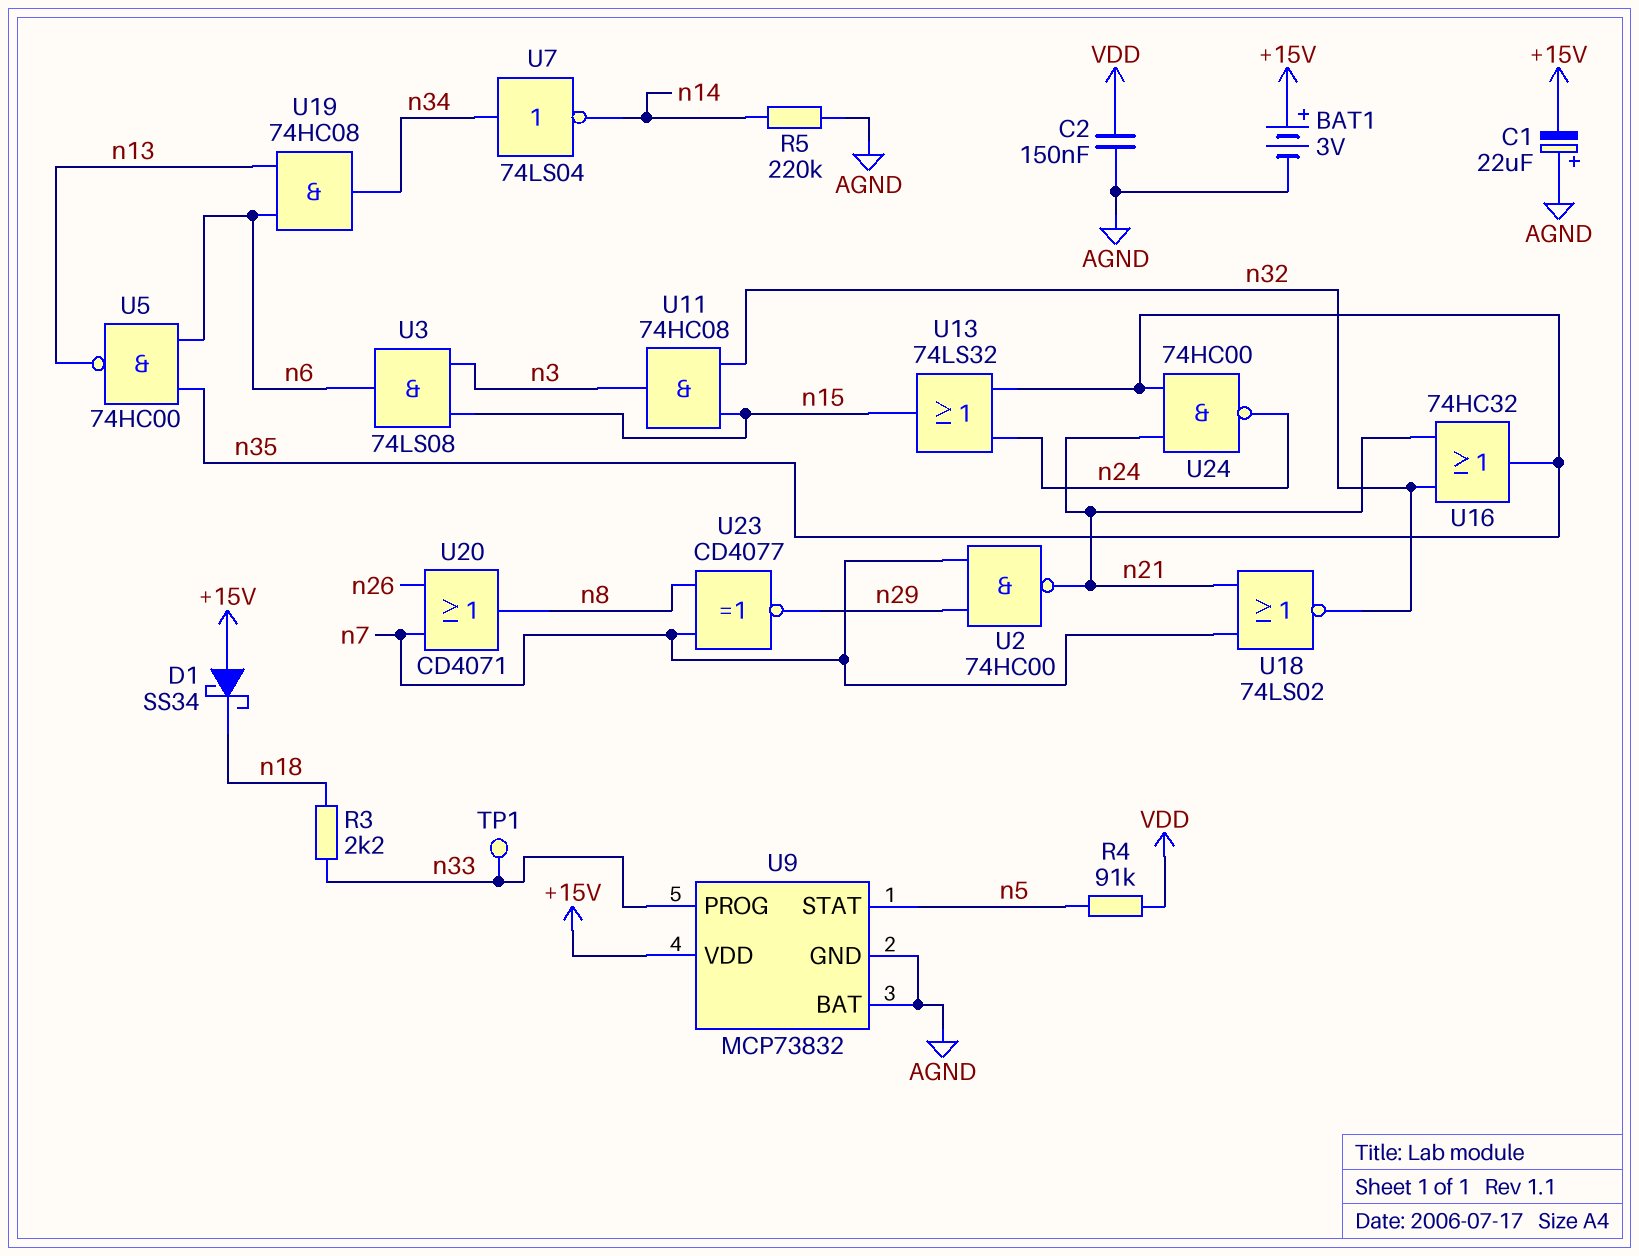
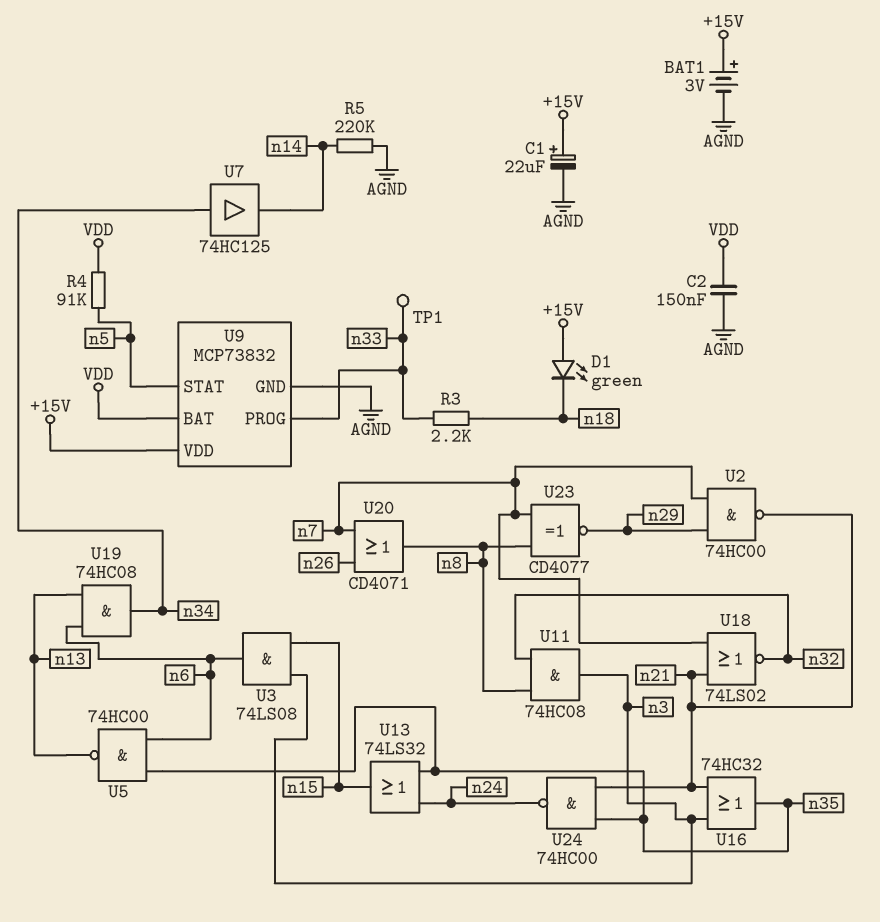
C1: 22uF (plus AGND, minus +15V) -> 22uF (plus +15V, minus AGND)
D1: schottky SS34 (A +15V, K n18) -> LED green (A +15V, K n18)
U7: NOT 74LS04 (in n34, out n14) -> buffer 74HC125 (in n34, out n14)
U9 pin BAT: AGND -> VDD
U11: AND 74HC08 (in n15, in n32, out n3) -> AND 74HC08 (in n8, in n32, out n3)
U16: OR 74HC32 (in n21, in n32, out n35) -> OR 74HC32 (in n3, in n21, out n35)

